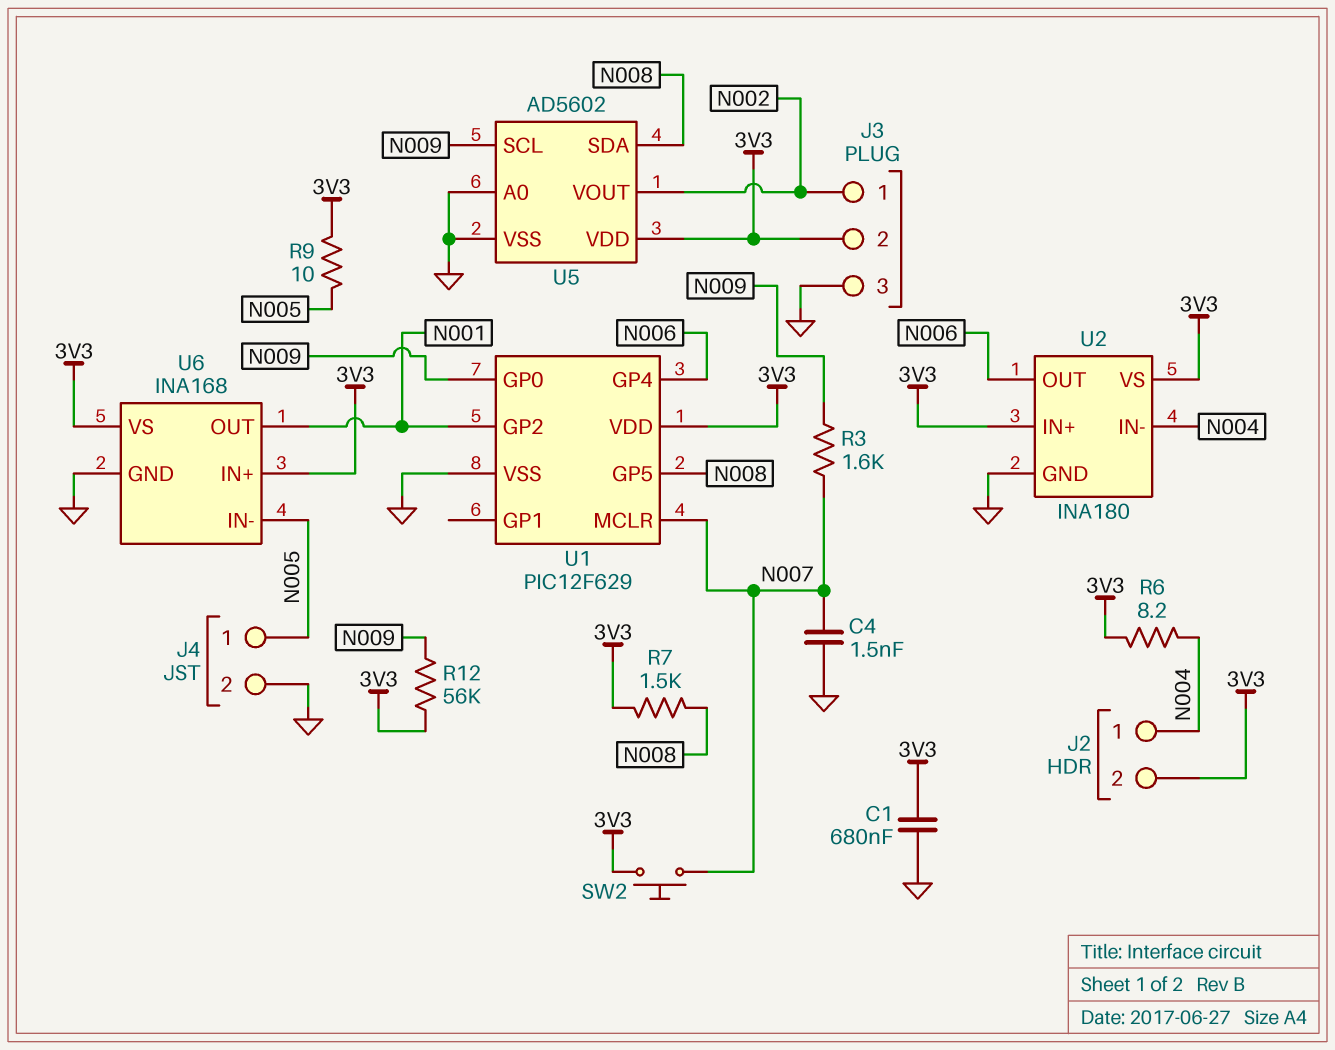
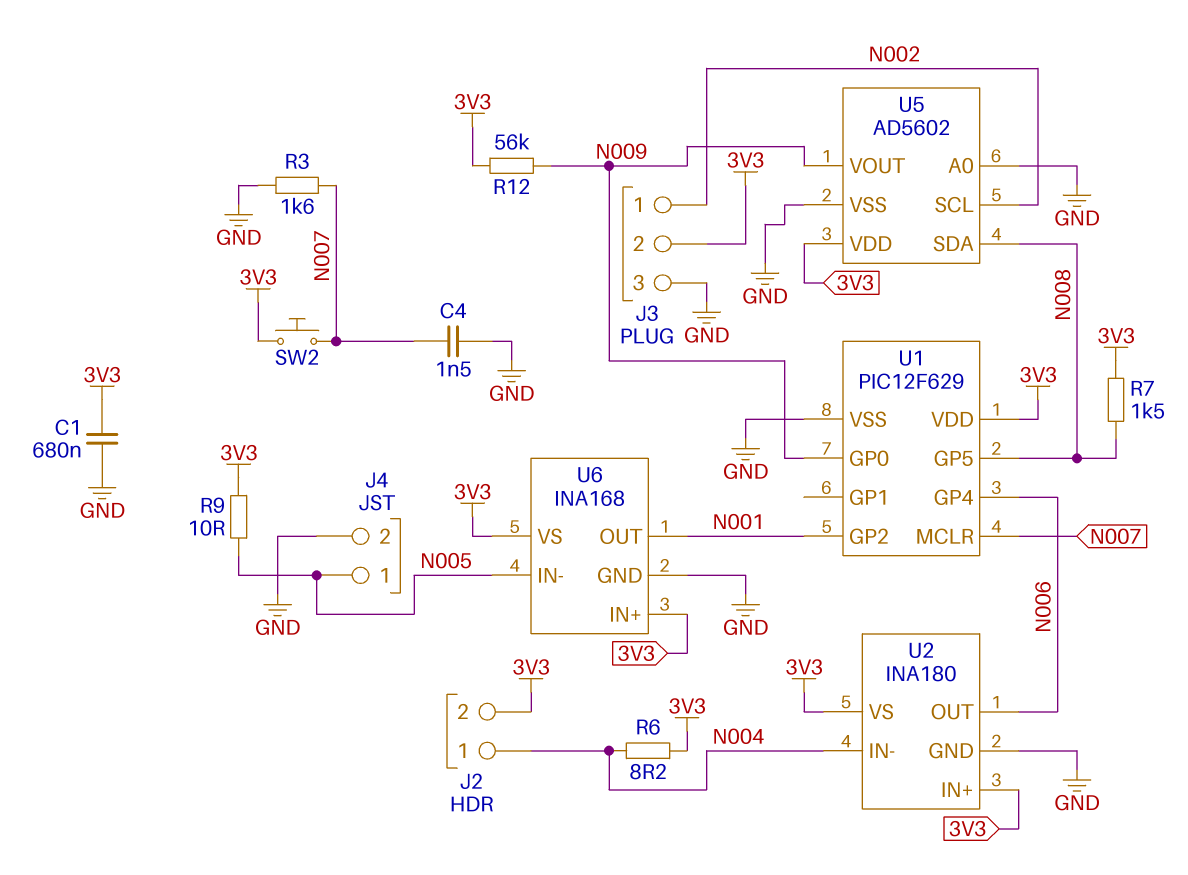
R3: 1.6k (N007, N009) -> 1.6k (GND, N007)
U5 pin SCL: N009 -> N002
U5 pin VOUT: N002 -> N009

